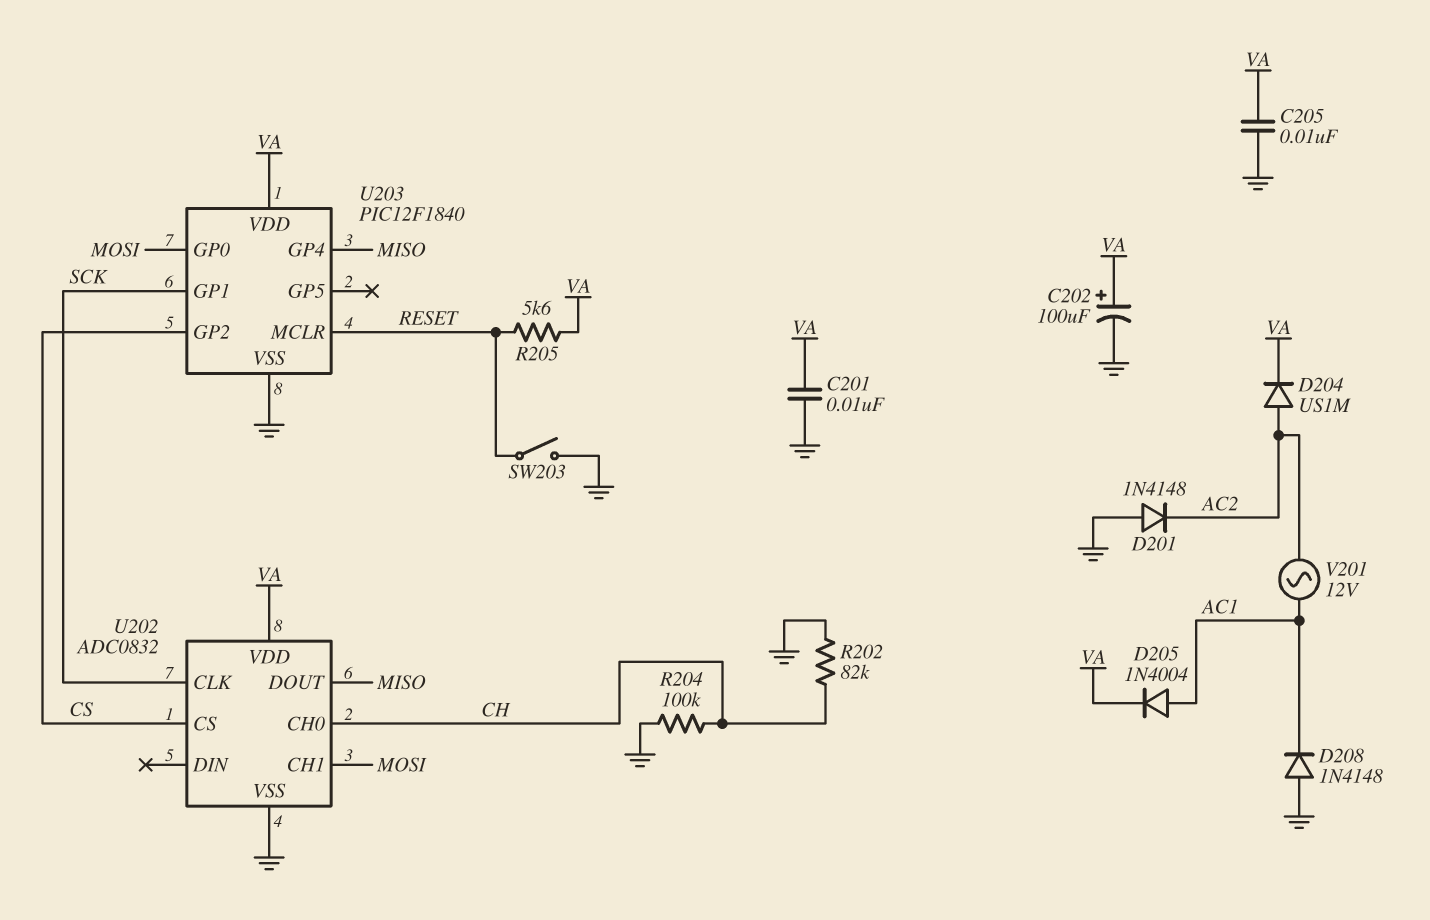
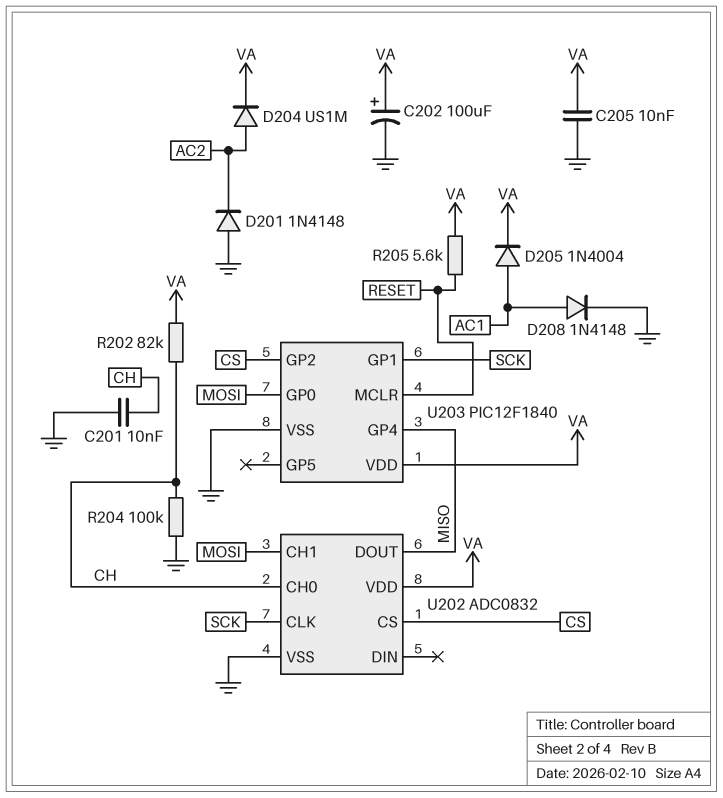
C201: 10nF (GND, VA) -> 10nF (CH, GND)
D208: diode 1N4148 (A GND, K AC1) -> diode 1N4148 (A AC1, K GND)
R202: 82k (CH, GND) -> 82k (CH, VA)
SW203: switch (GND, RESET) -> none
V201: AC 12V (AC1, AC2) -> none

